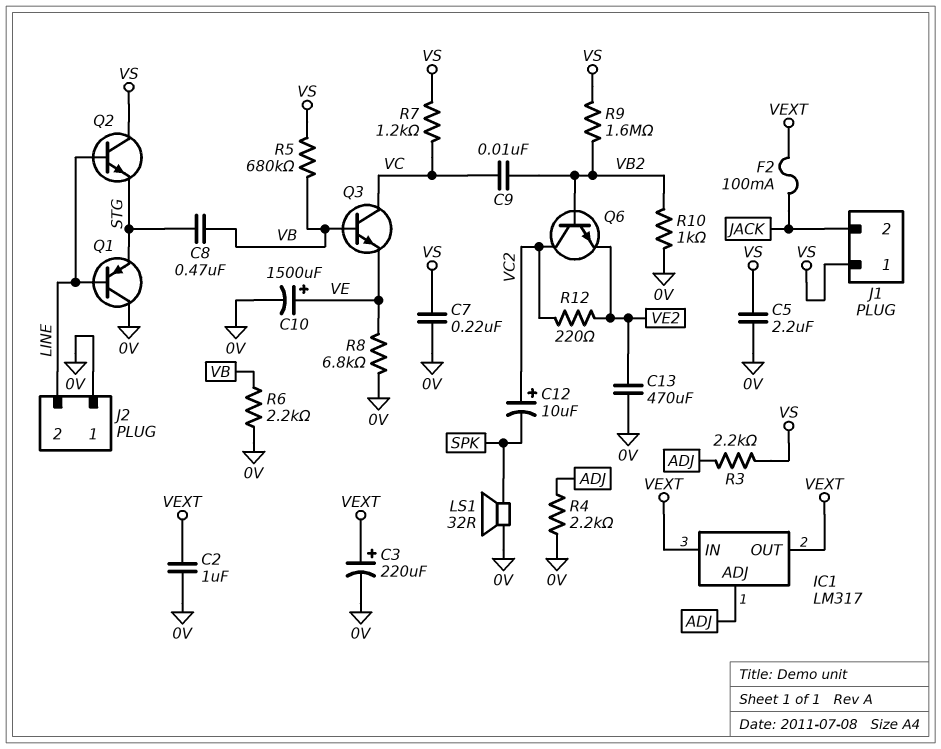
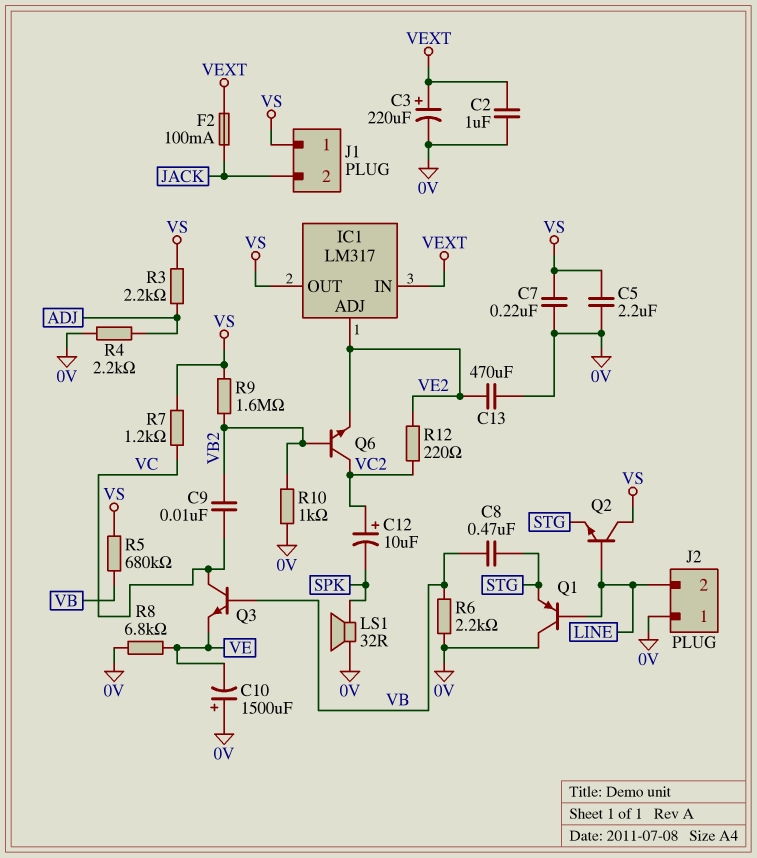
C10: 1500uF (plus VE, minus 0V) -> 1500uF (plus 0V, minus VE)
IC1 pin ADJ: ADJ -> VE2
IC1 pin OUT: VEXT -> VS

